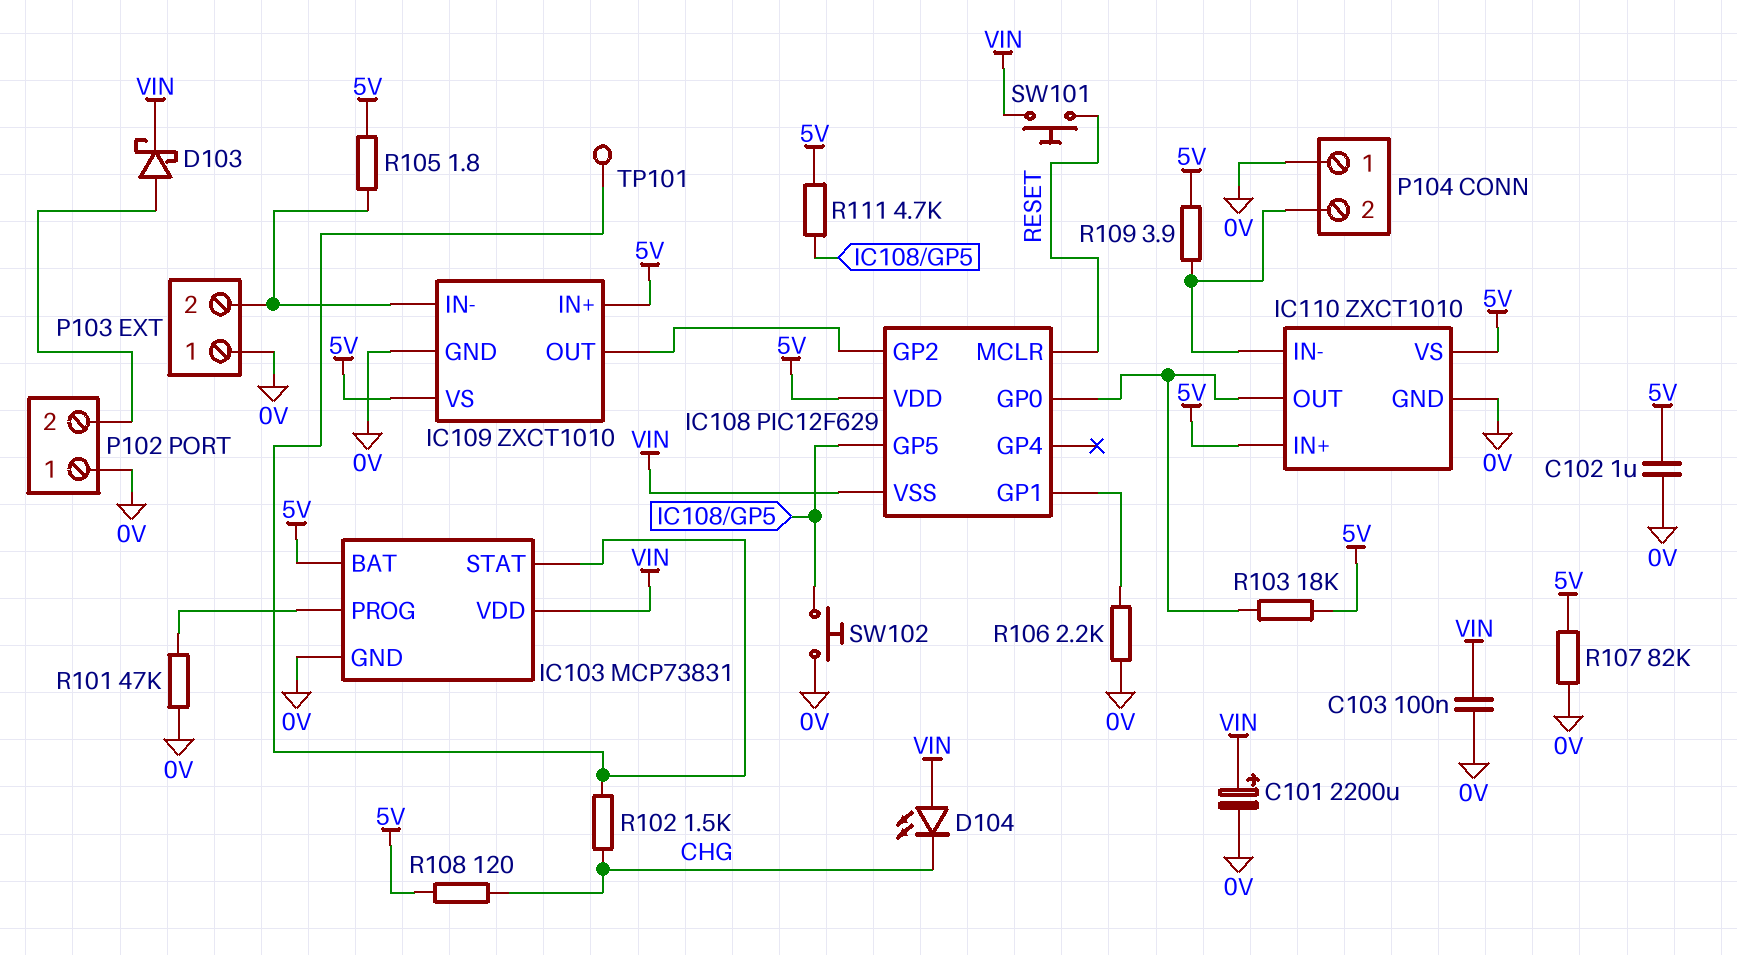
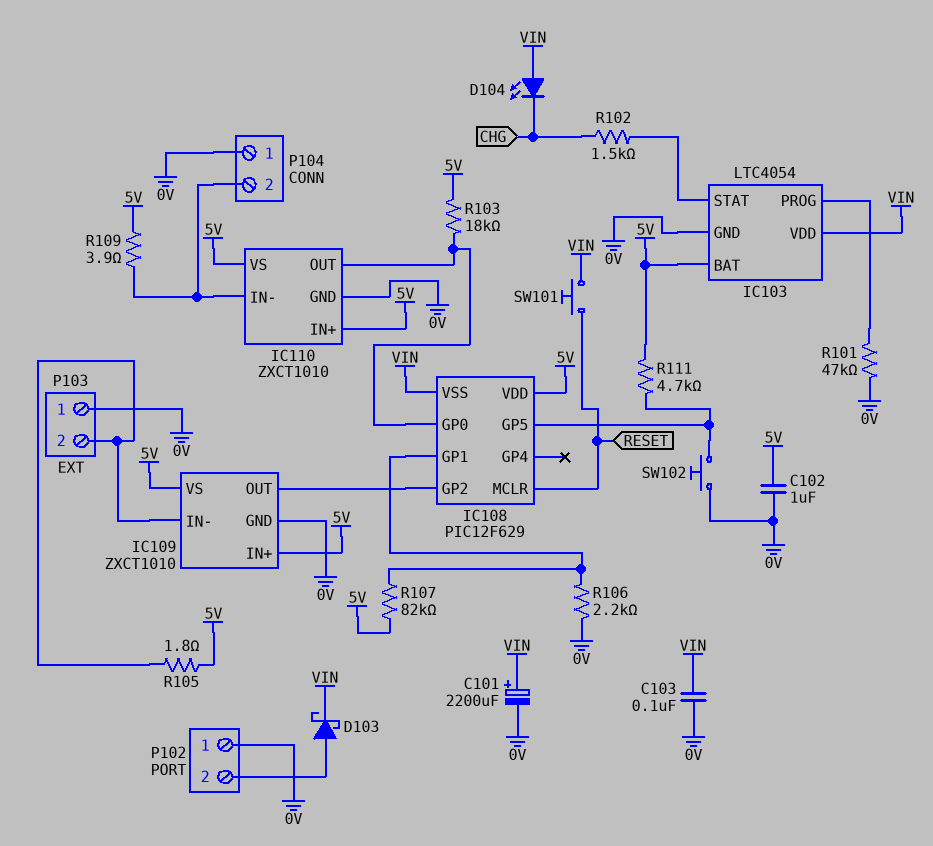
IC103: MCP73831 -> LTC4054
R107: 82k (0V, 5V) -> 82k (5V, IC108/GP1)
R108: 120 (5V, CHG) -> none
TP101: test point (IC103/STAT) -> none

